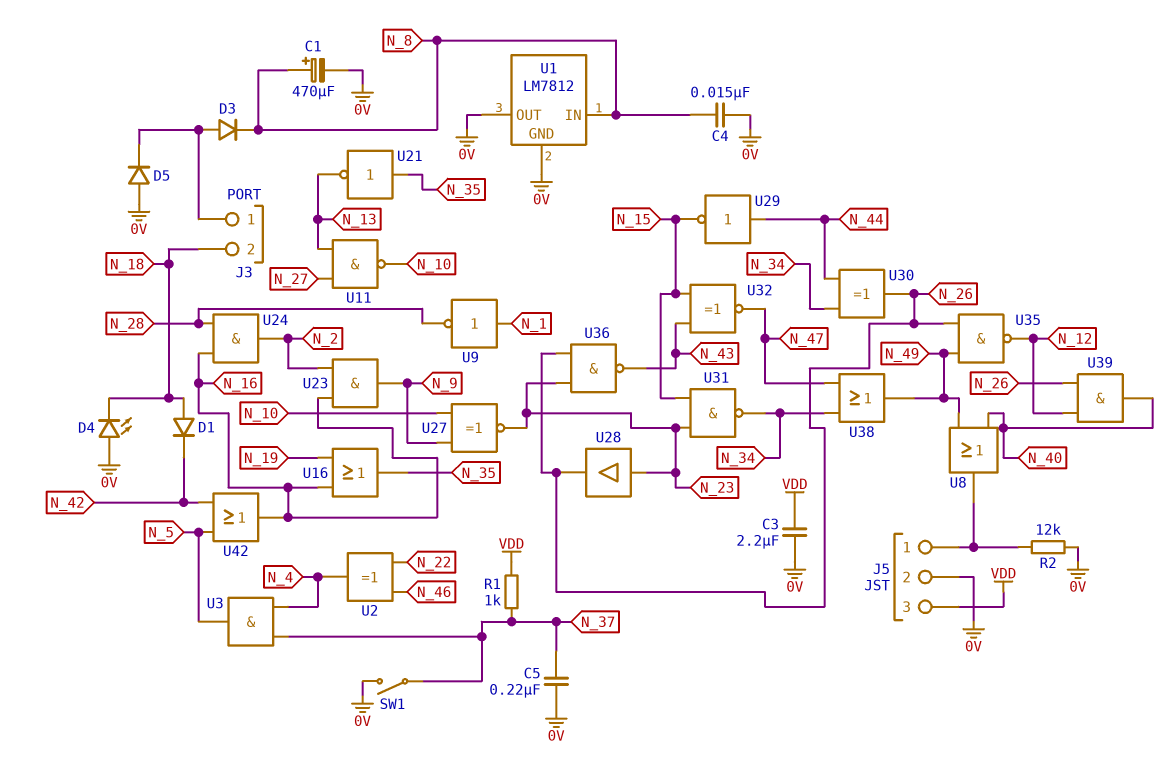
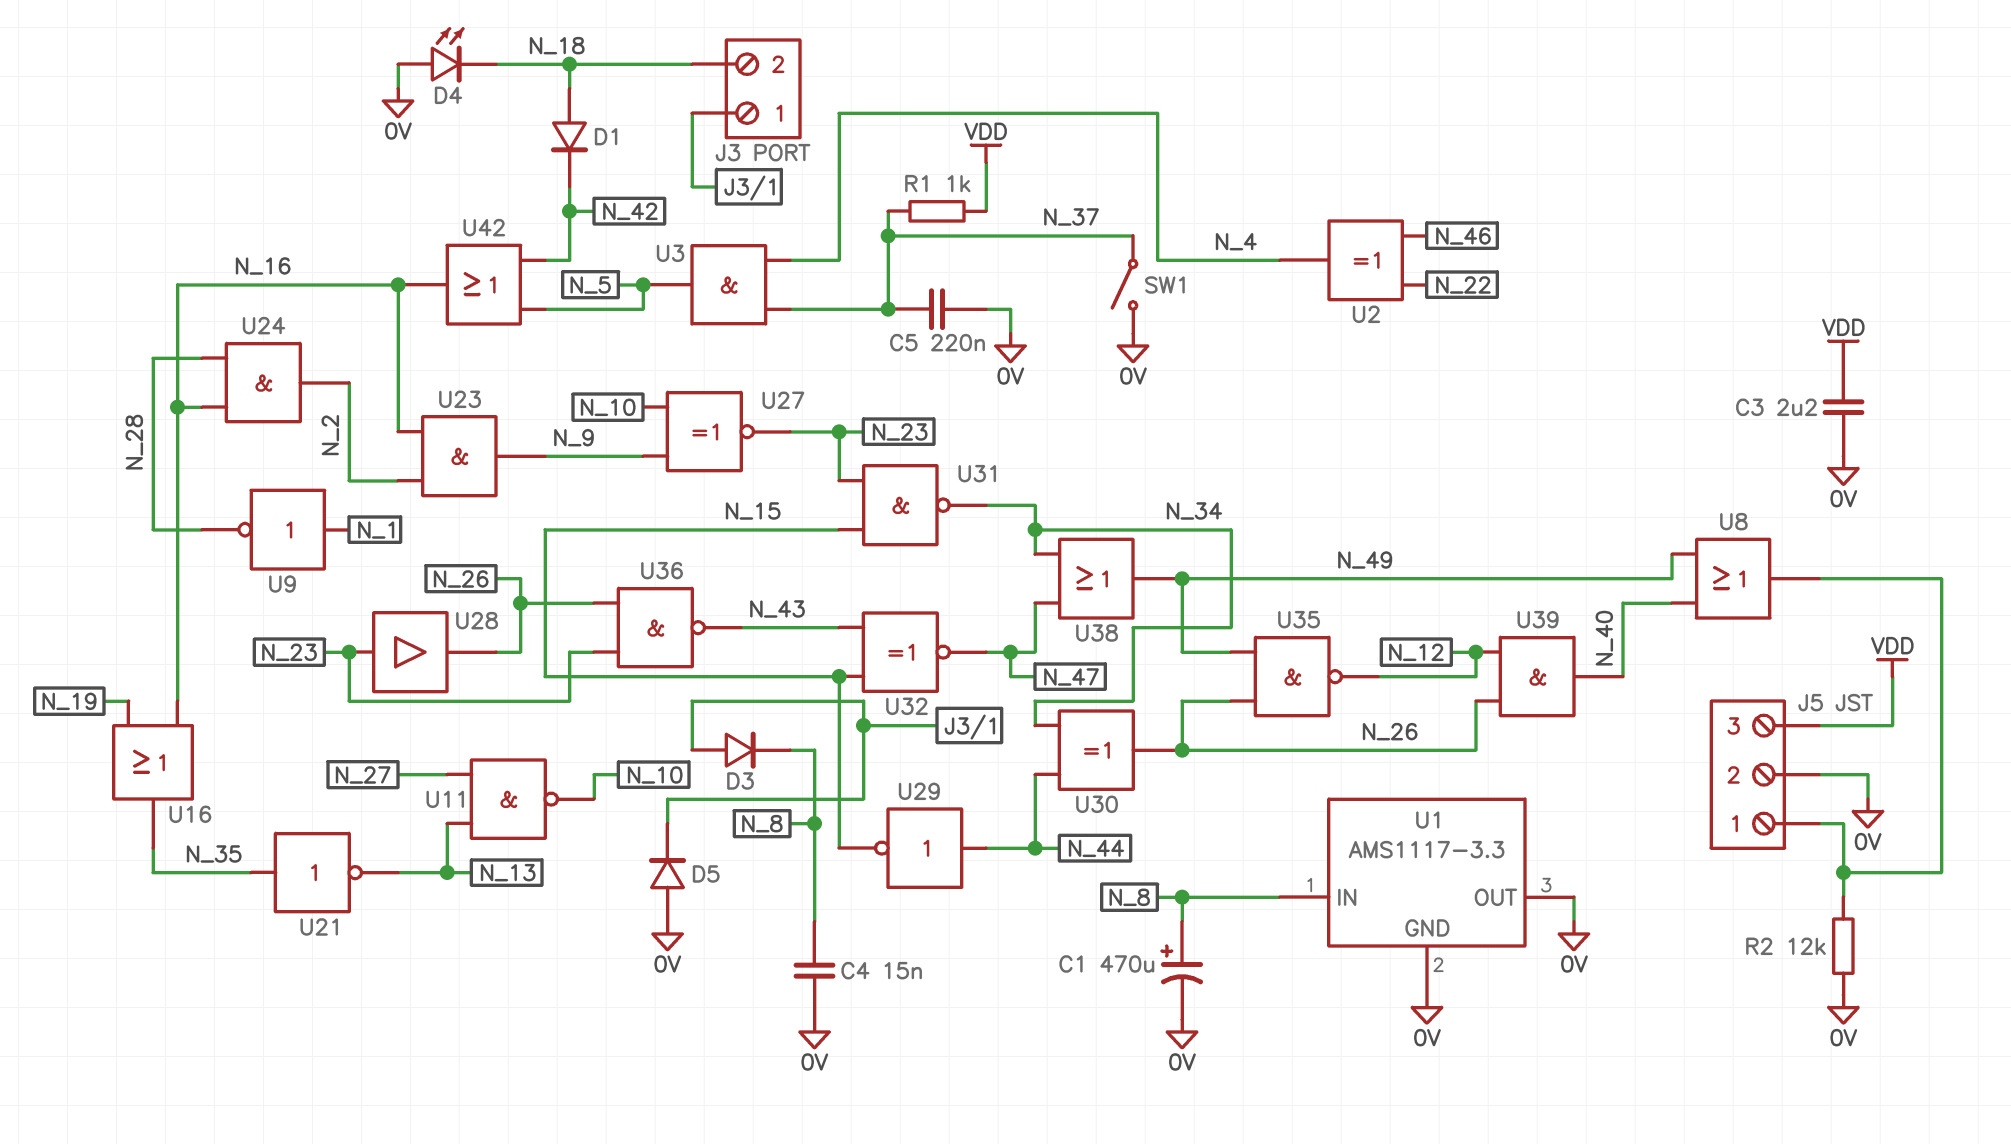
U1: LM7812 -> AMS1117-3.3

